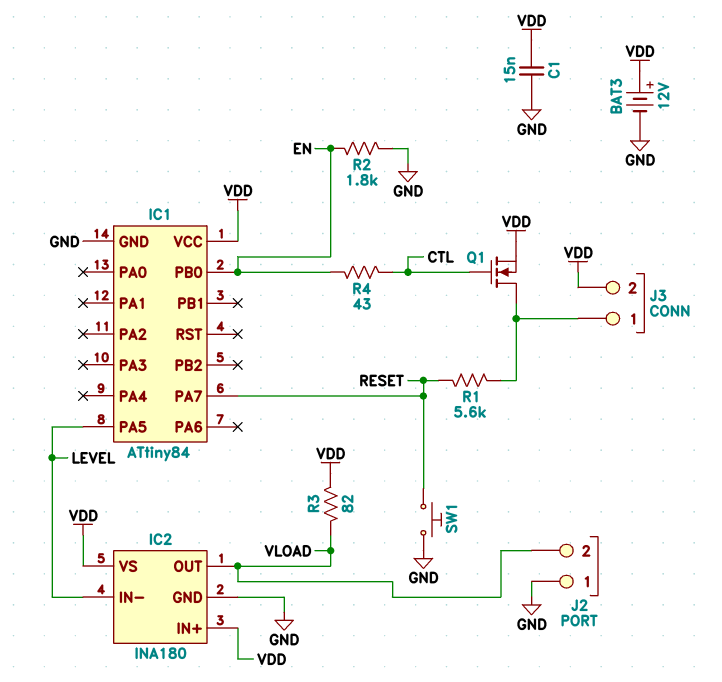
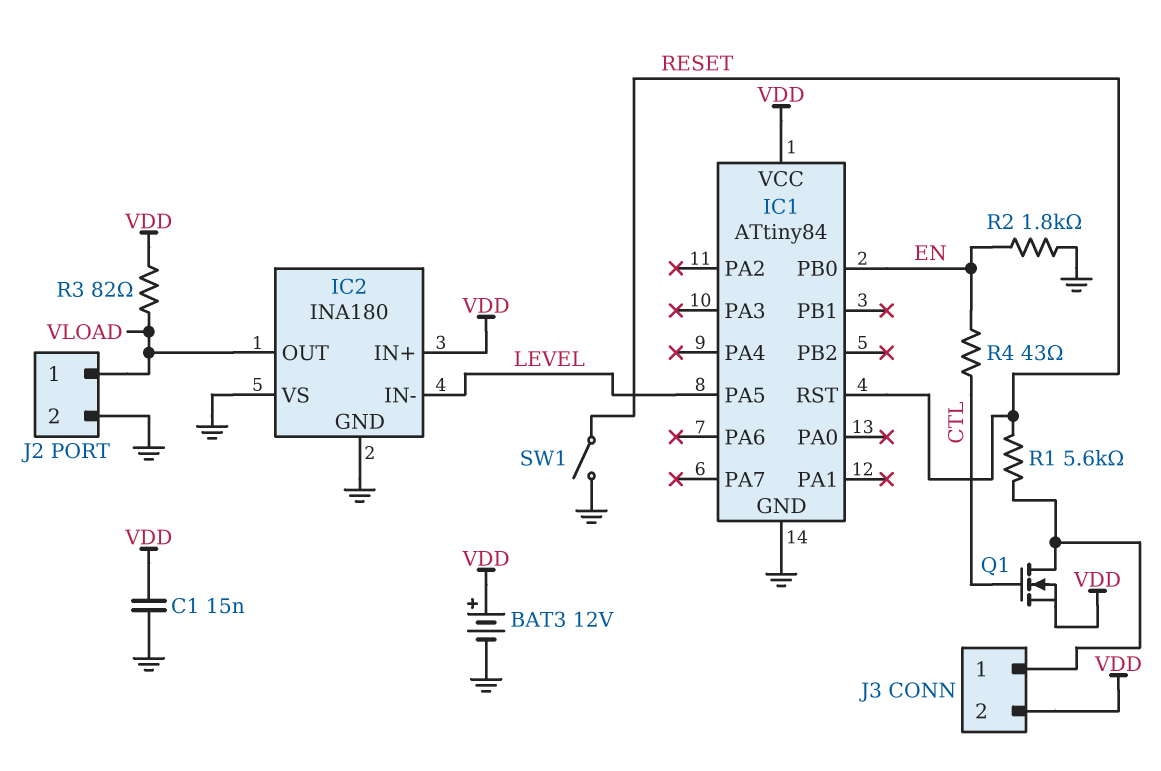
IC1 pin PA7: RESET -> none
IC1 pin RST: none -> RESET
IC2 pin VS: VDD -> GND
J2 pin 1: GND -> VLOAD
J2 pin 2: VLOAD -> GND
SW1: button (GND, RESET) -> switch (GND, RESET)

